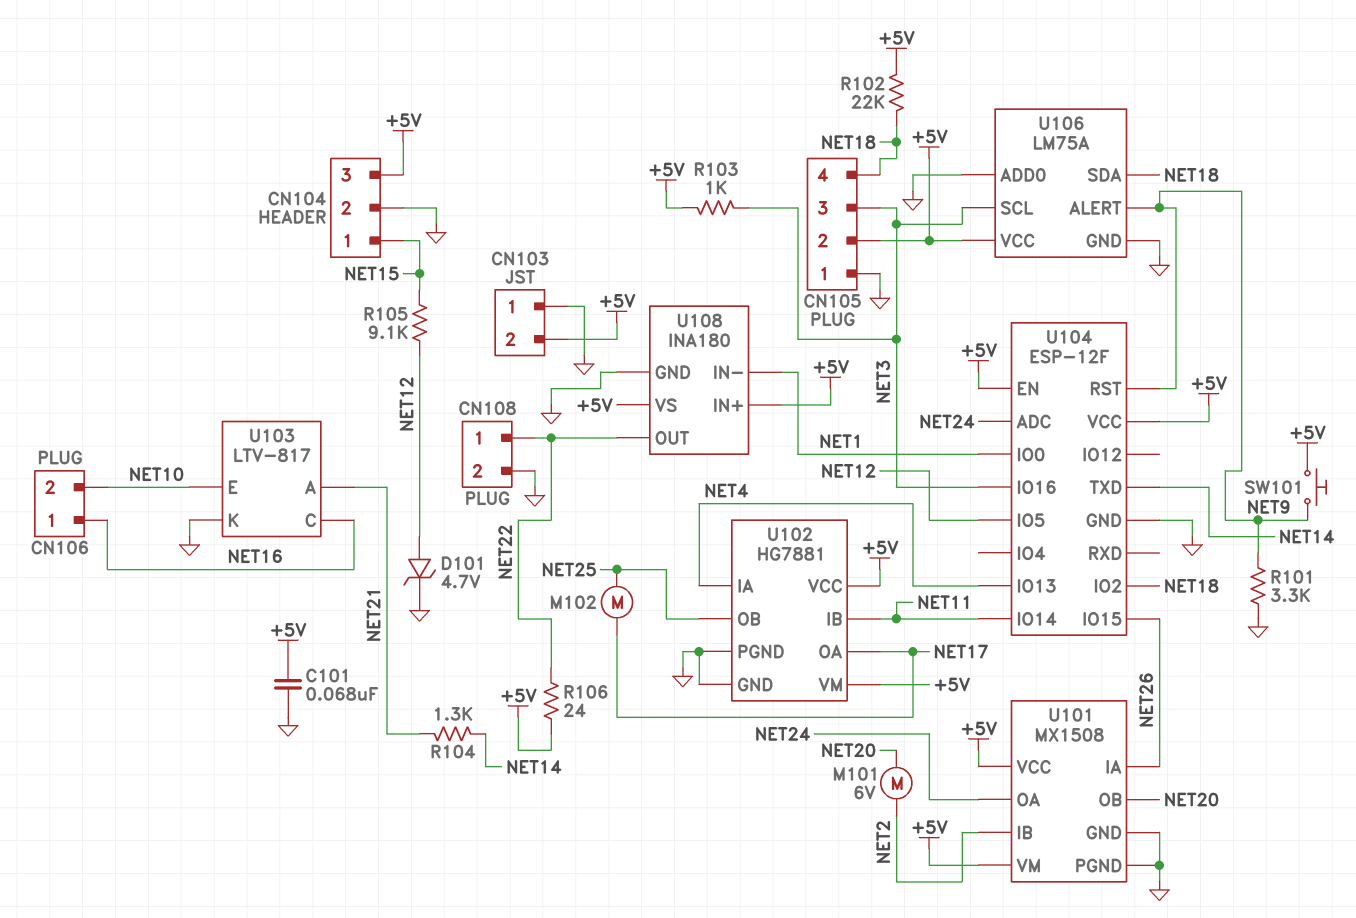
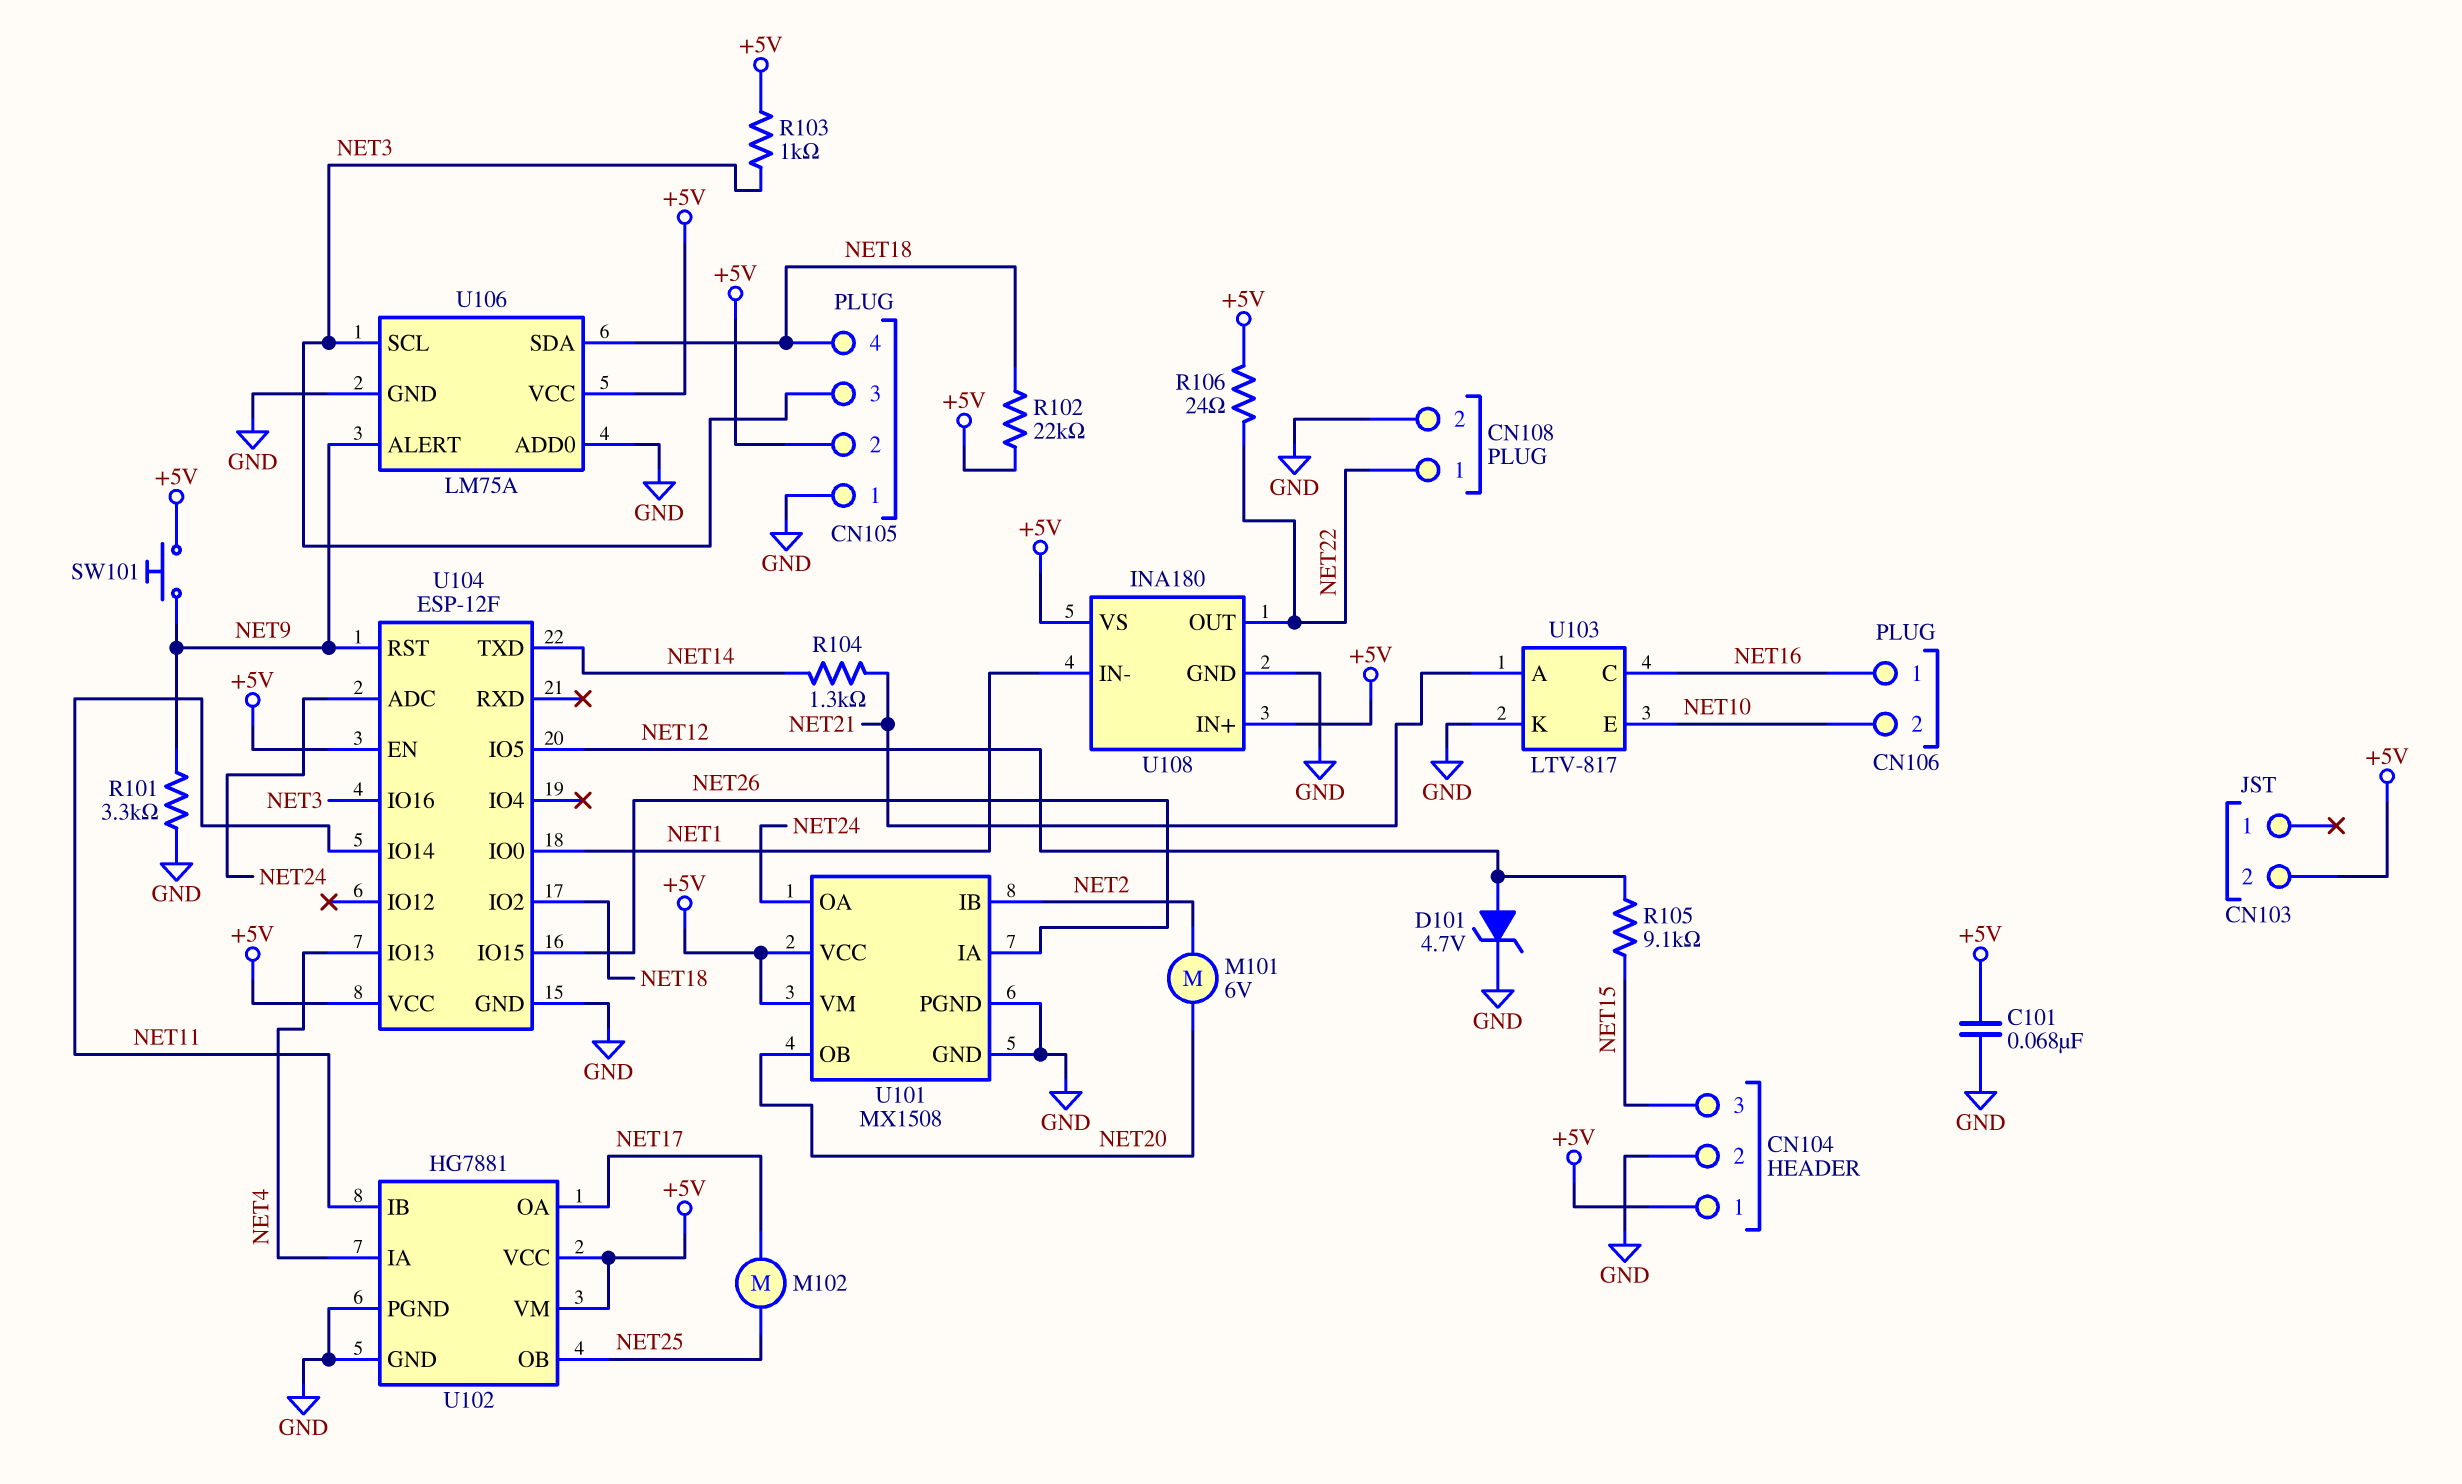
CN103 pin 1: GND -> none
CN104 pin 1: NET15 -> +5V
CN104 pin 3: +5V -> NET15

